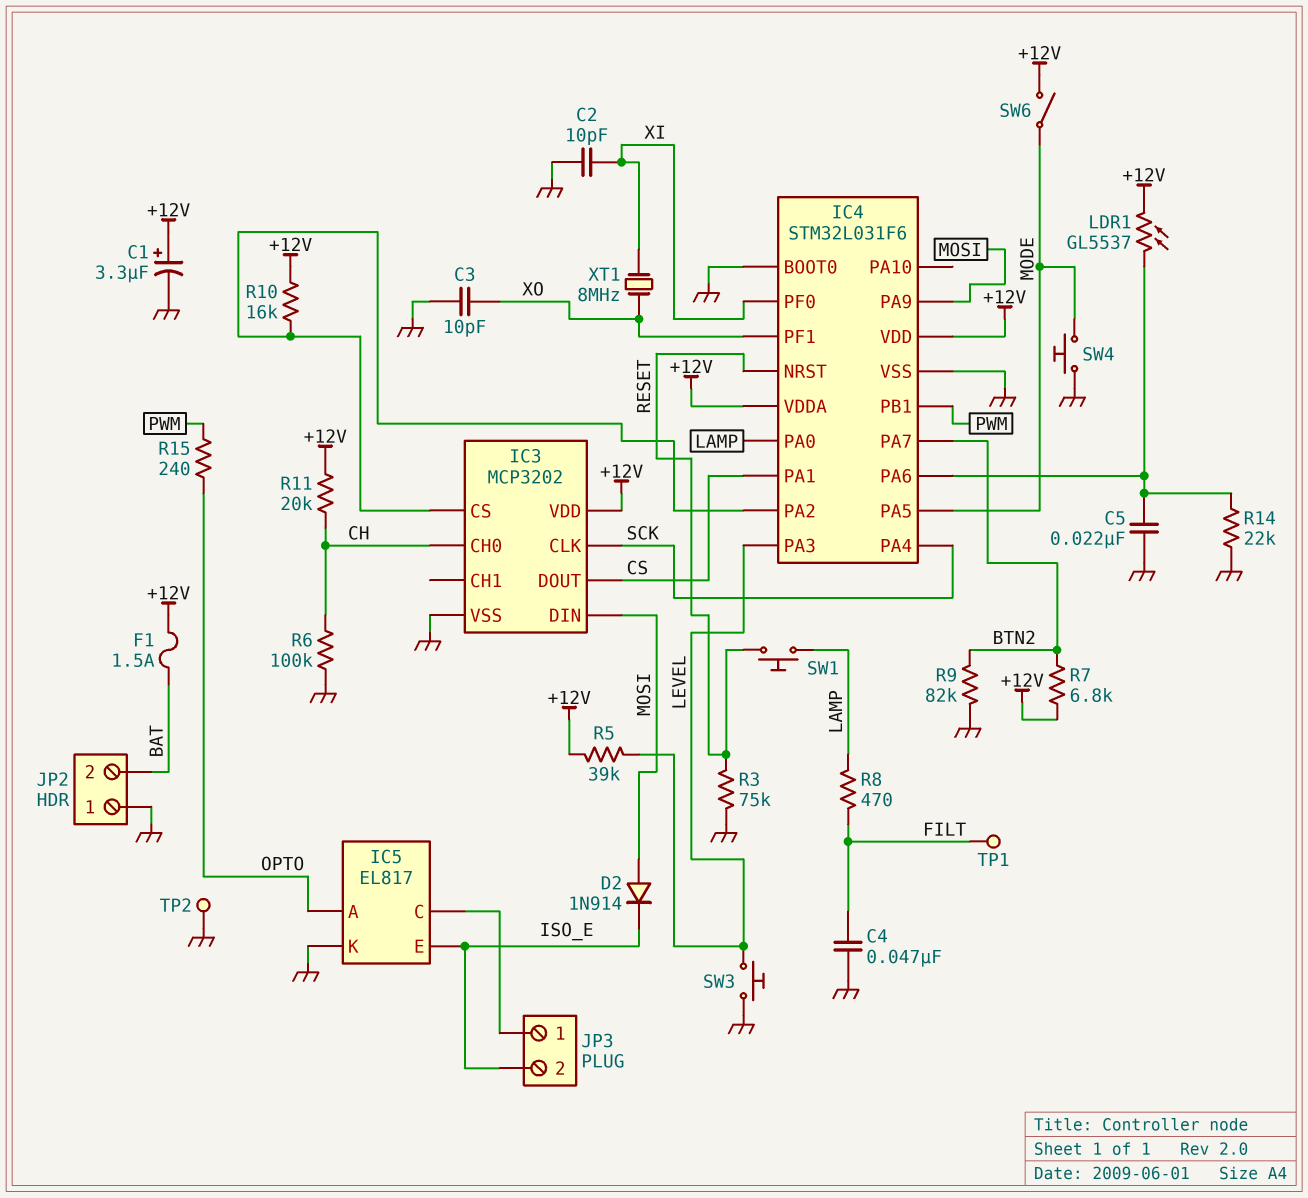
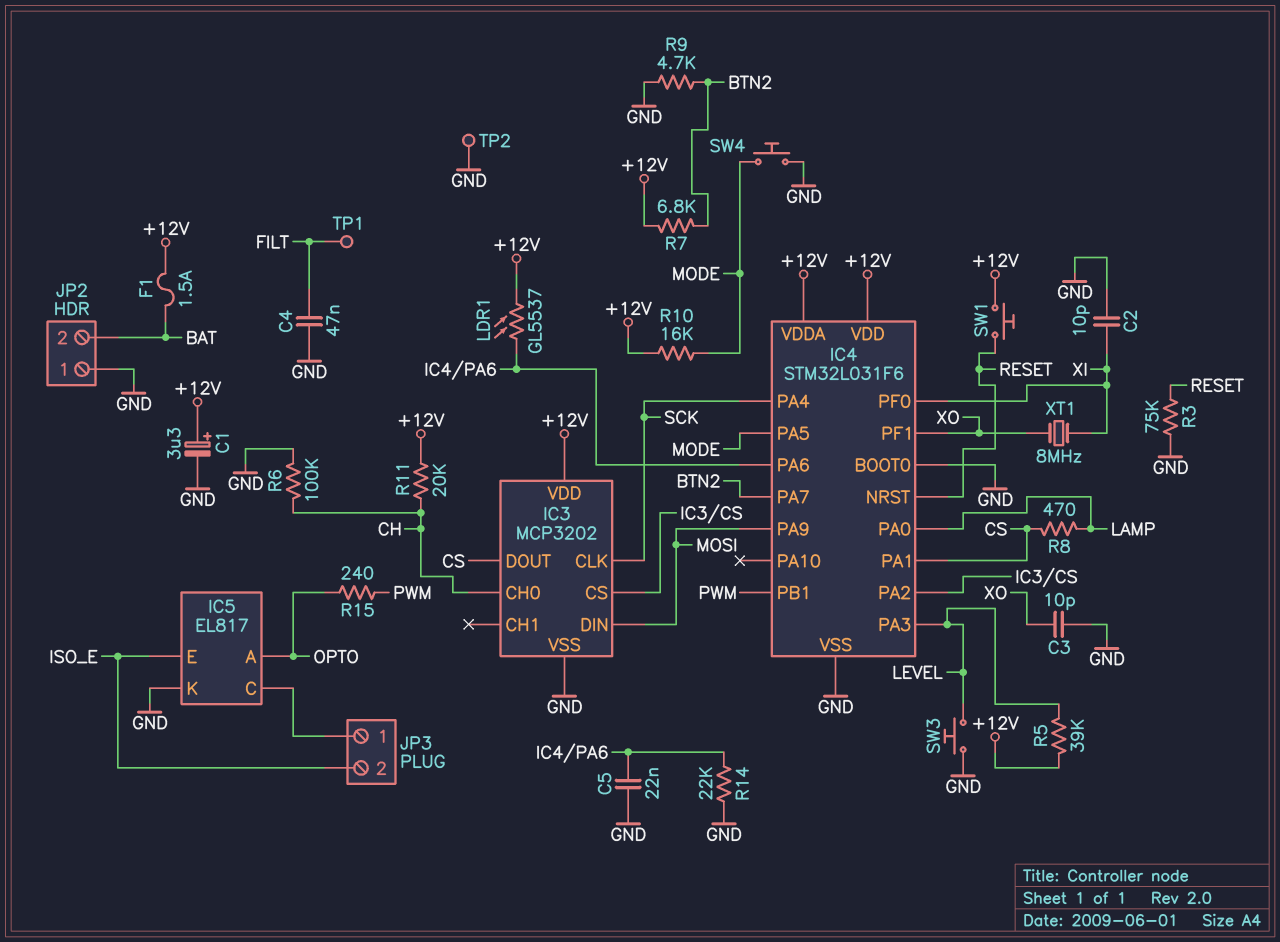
D2: diode 1N914 (A MOSI, K ISO_E) -> none
R8: 470 (FILT, LAMP) -> 470 (CS, LAMP)
R9: 82k (BTN2, GND) -> 4.7k (BTN2, GND)
R10: 16k (+12V, IC3/CS) -> 16k (+12V, MODE)
SW1: button (LAMP, RESET) -> button (+12V, RESET)
SW6: switch (+12V, MODE) -> none

